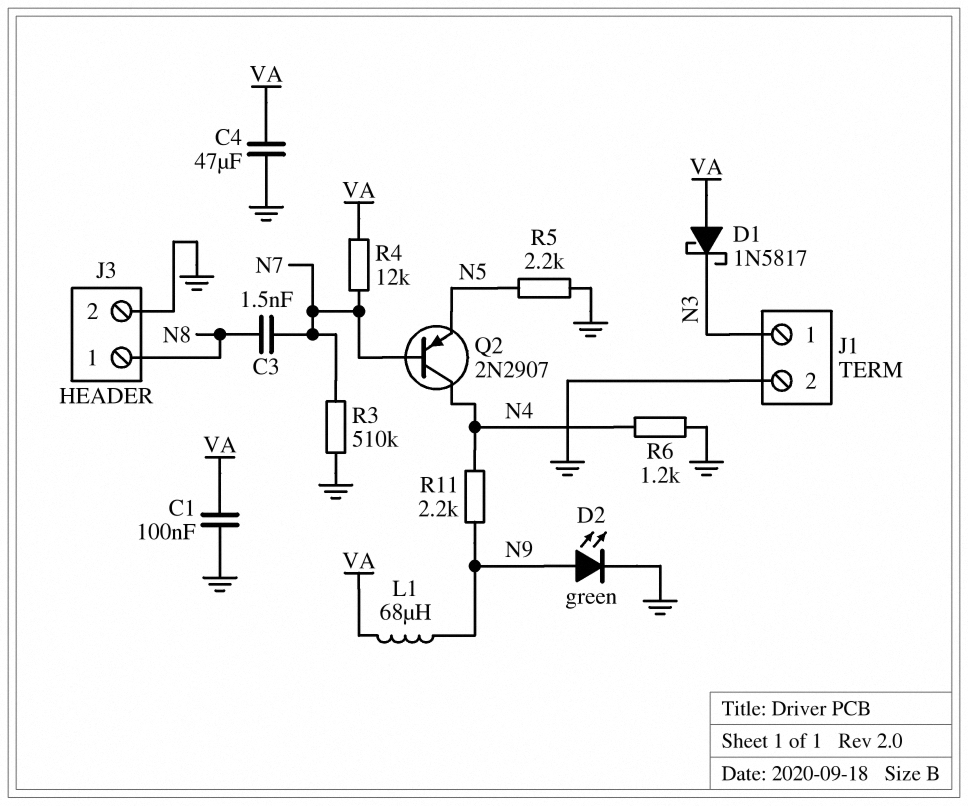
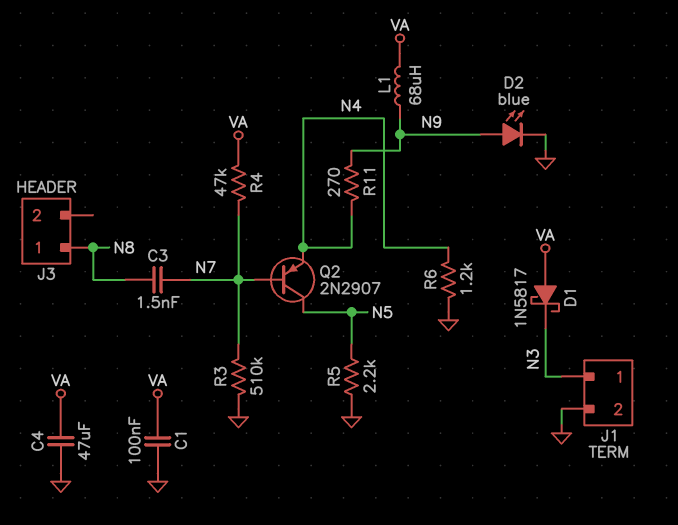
D2: LED green (A N9, K GND) -> LED blue (A N9, K GND)
J3 pin 2: GND -> none
Q2: PNP 2N2907 (B N7, C N4, E N5) -> PNP 2N2907 (B N7, C N5, E N4)
R4: 12k (N7, VA) -> 47k (N7, VA)
R11: 2.2k (N4, N9) -> 270 (N4, N9)

